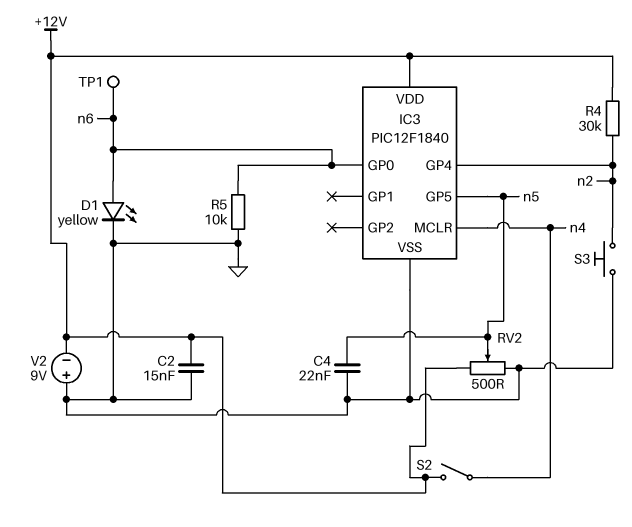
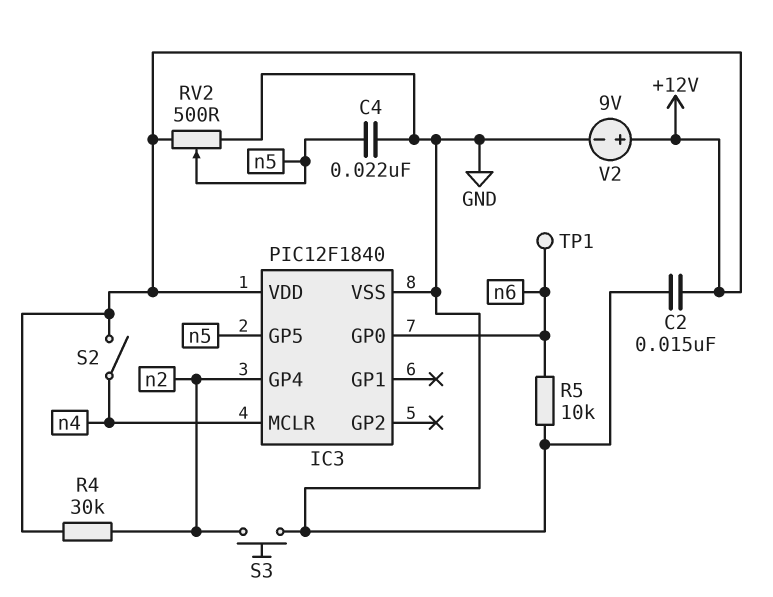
D1: LED yellow (A n6, K GND) -> none
V2: 9V (plus GND, minus +12V) -> 9V (plus +12V, minus GND)

